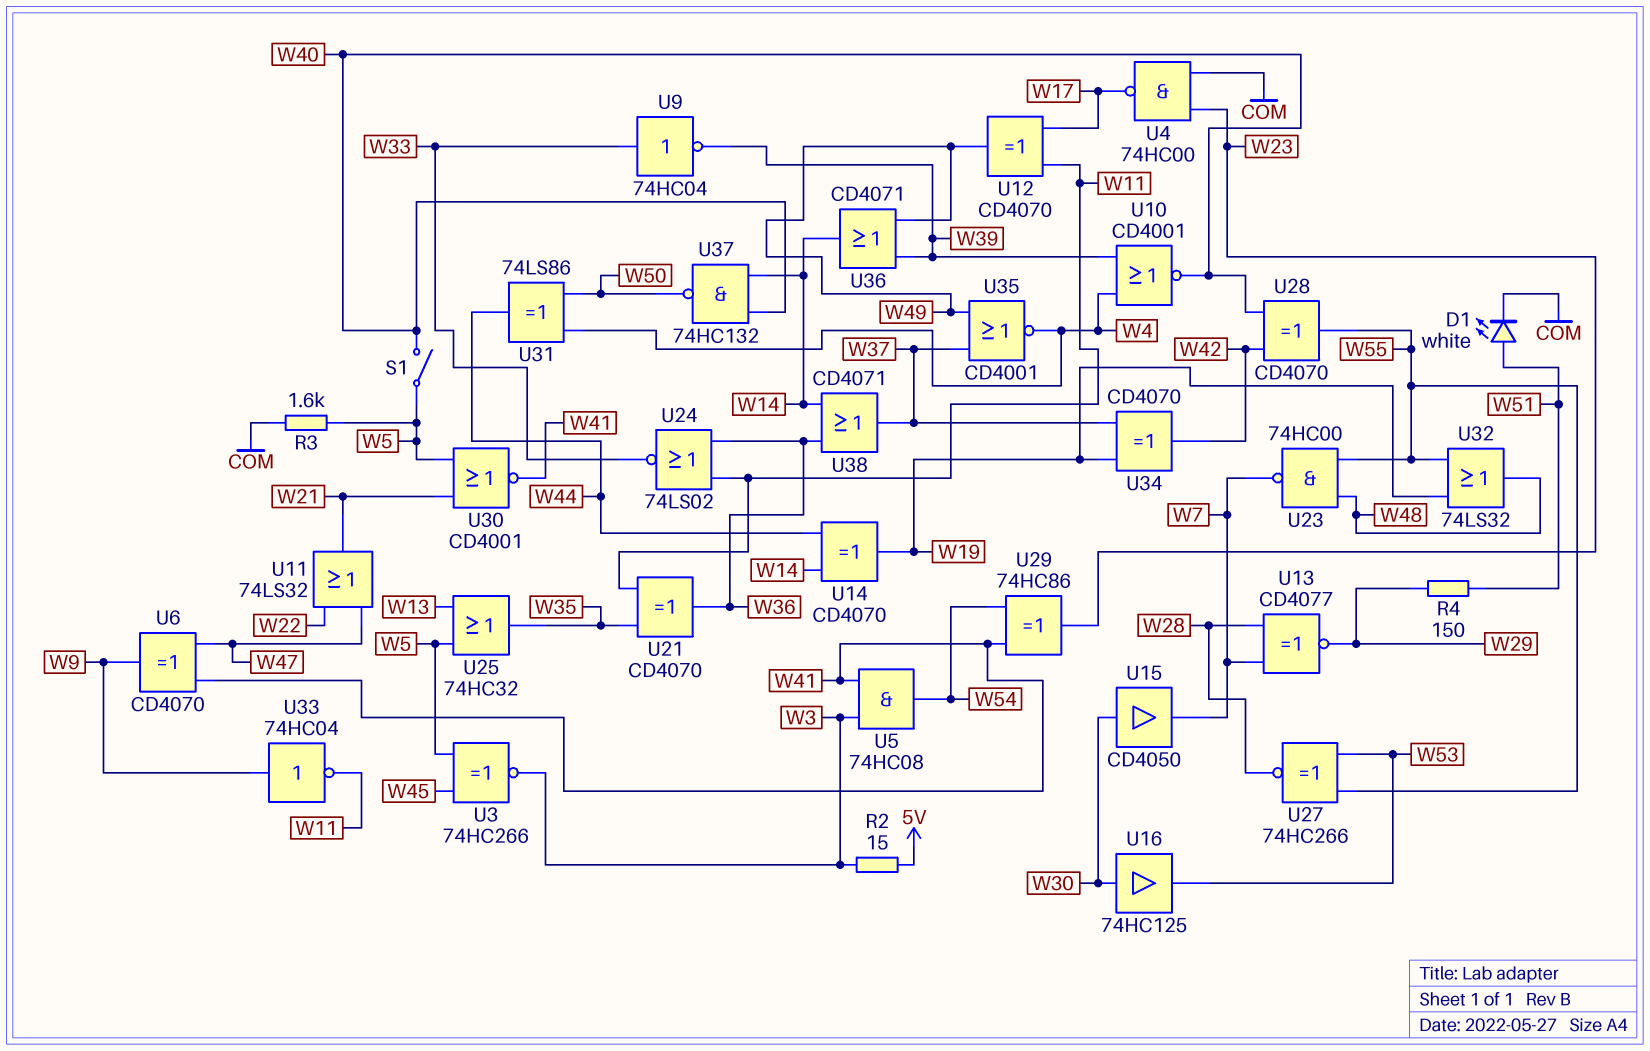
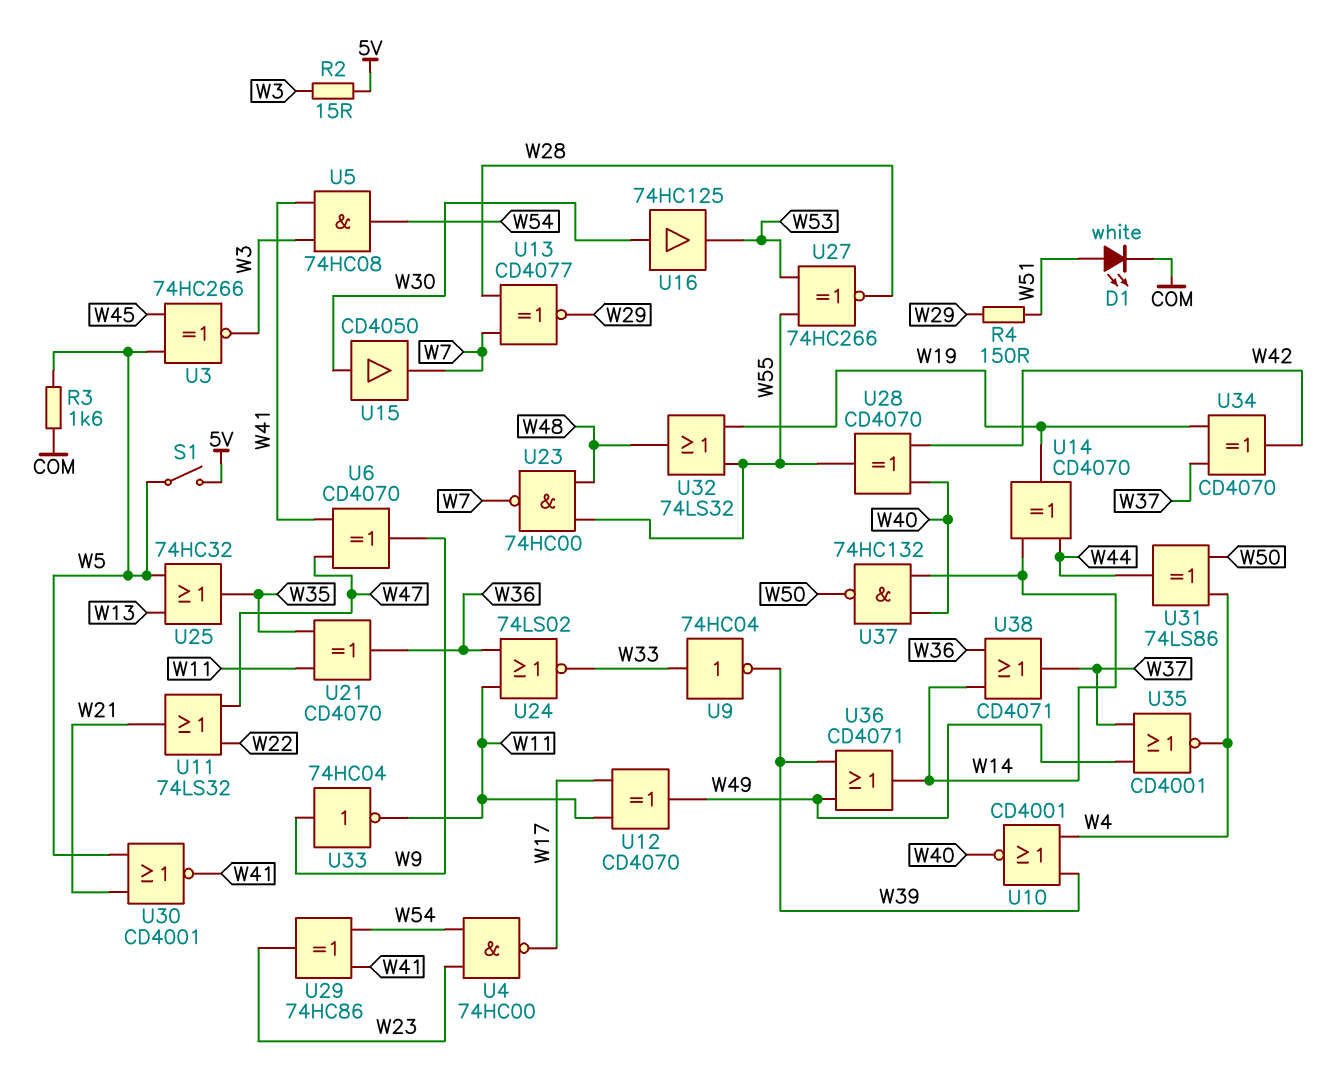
S1: switch (W5, W40) -> switch (5V, W5)
U4: NAND 74HC00 (in COM, in W23, out W17) -> NAND 74HC00 (in W23, in W54, out W17)

